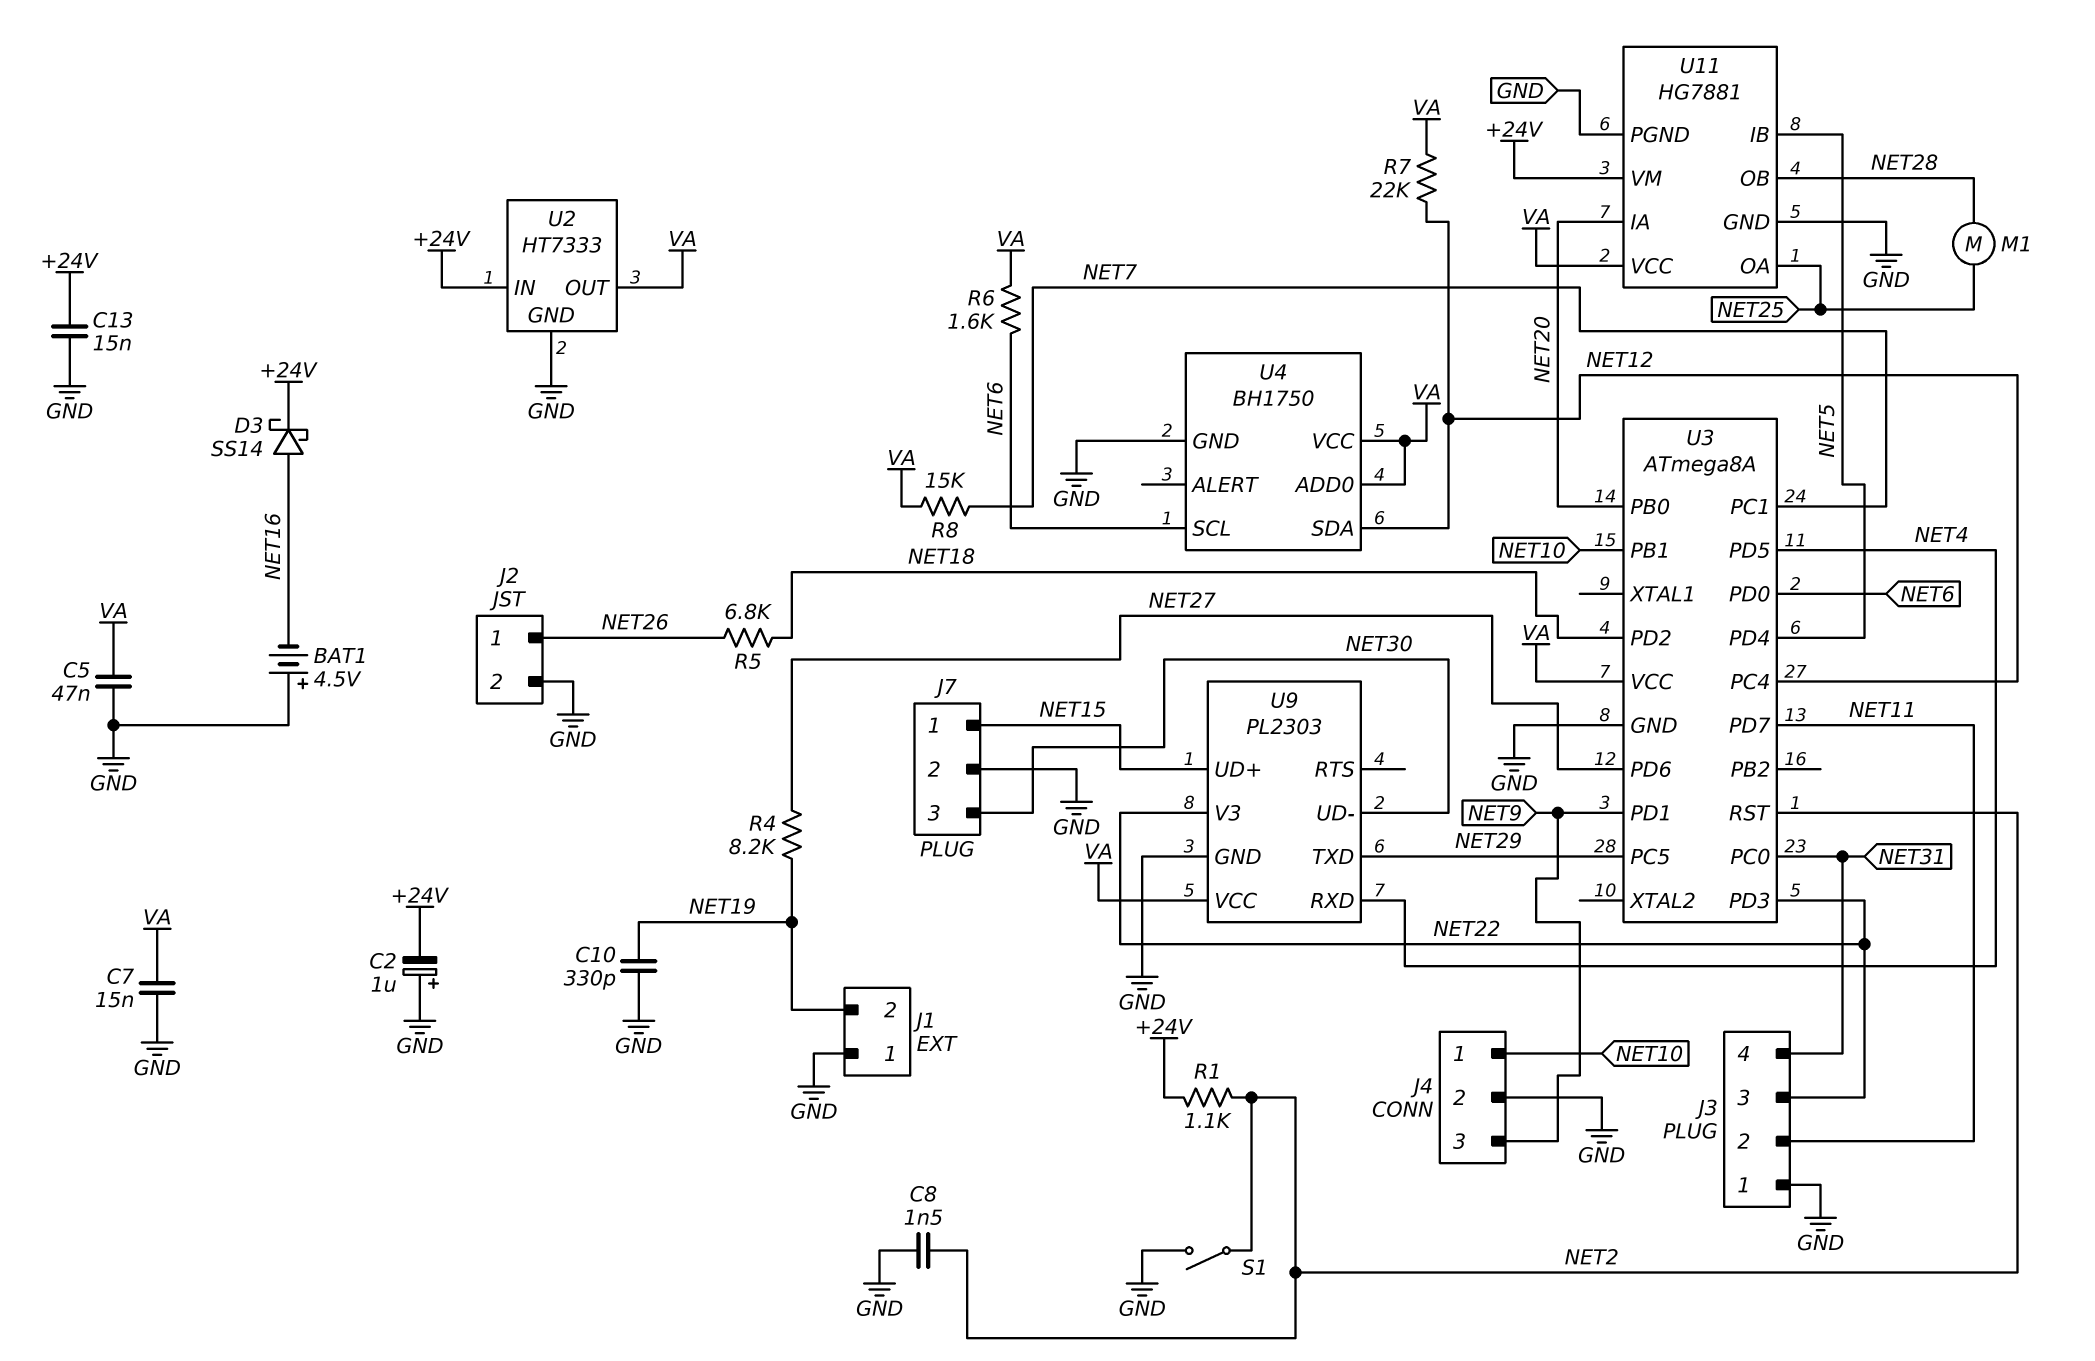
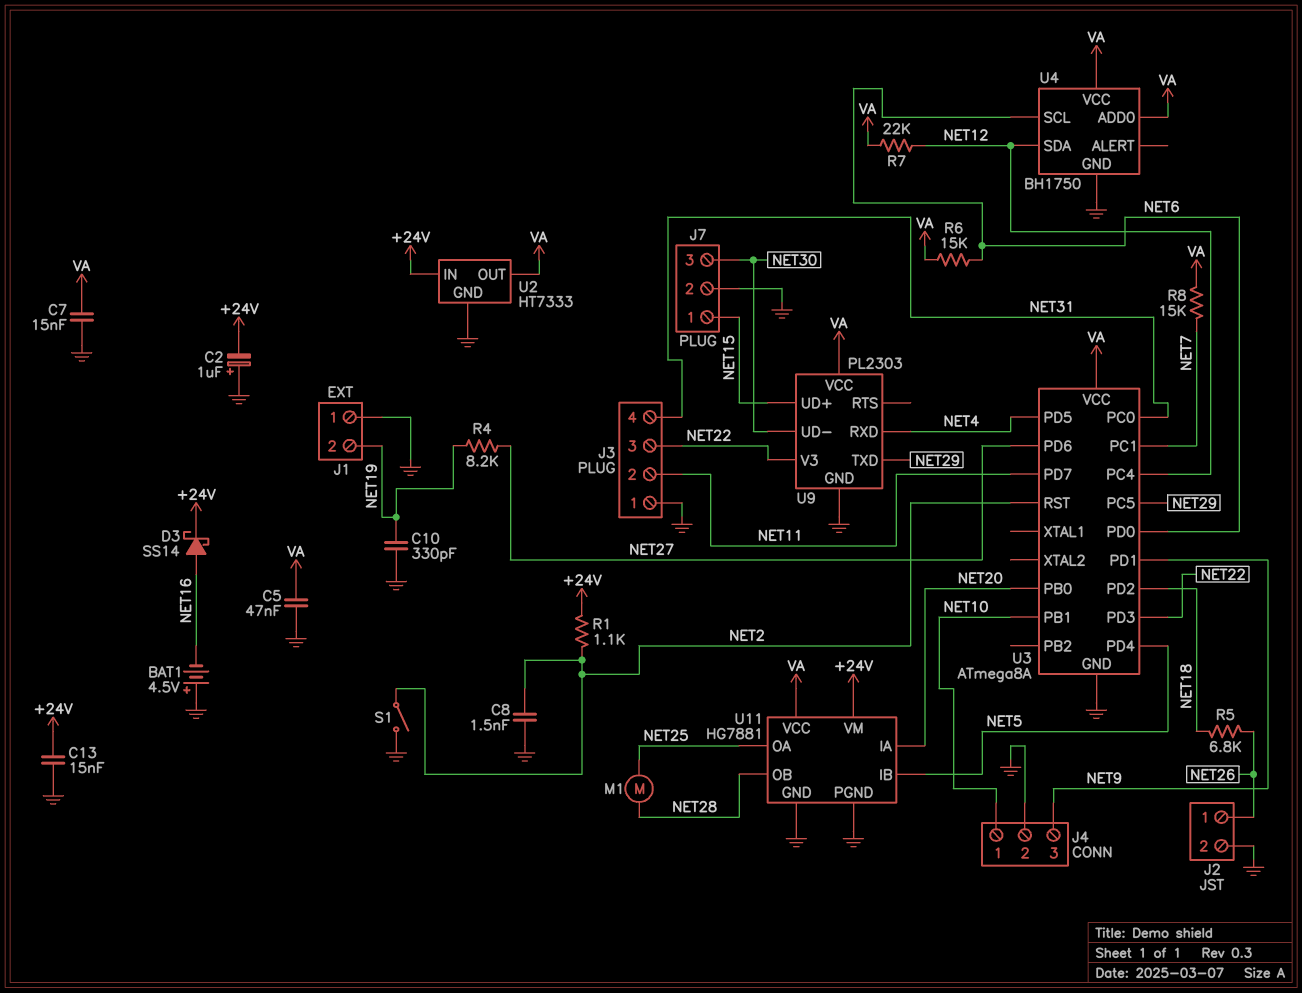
R6: 1.6k (NET6, VA) -> 15k (NET6, VA)

